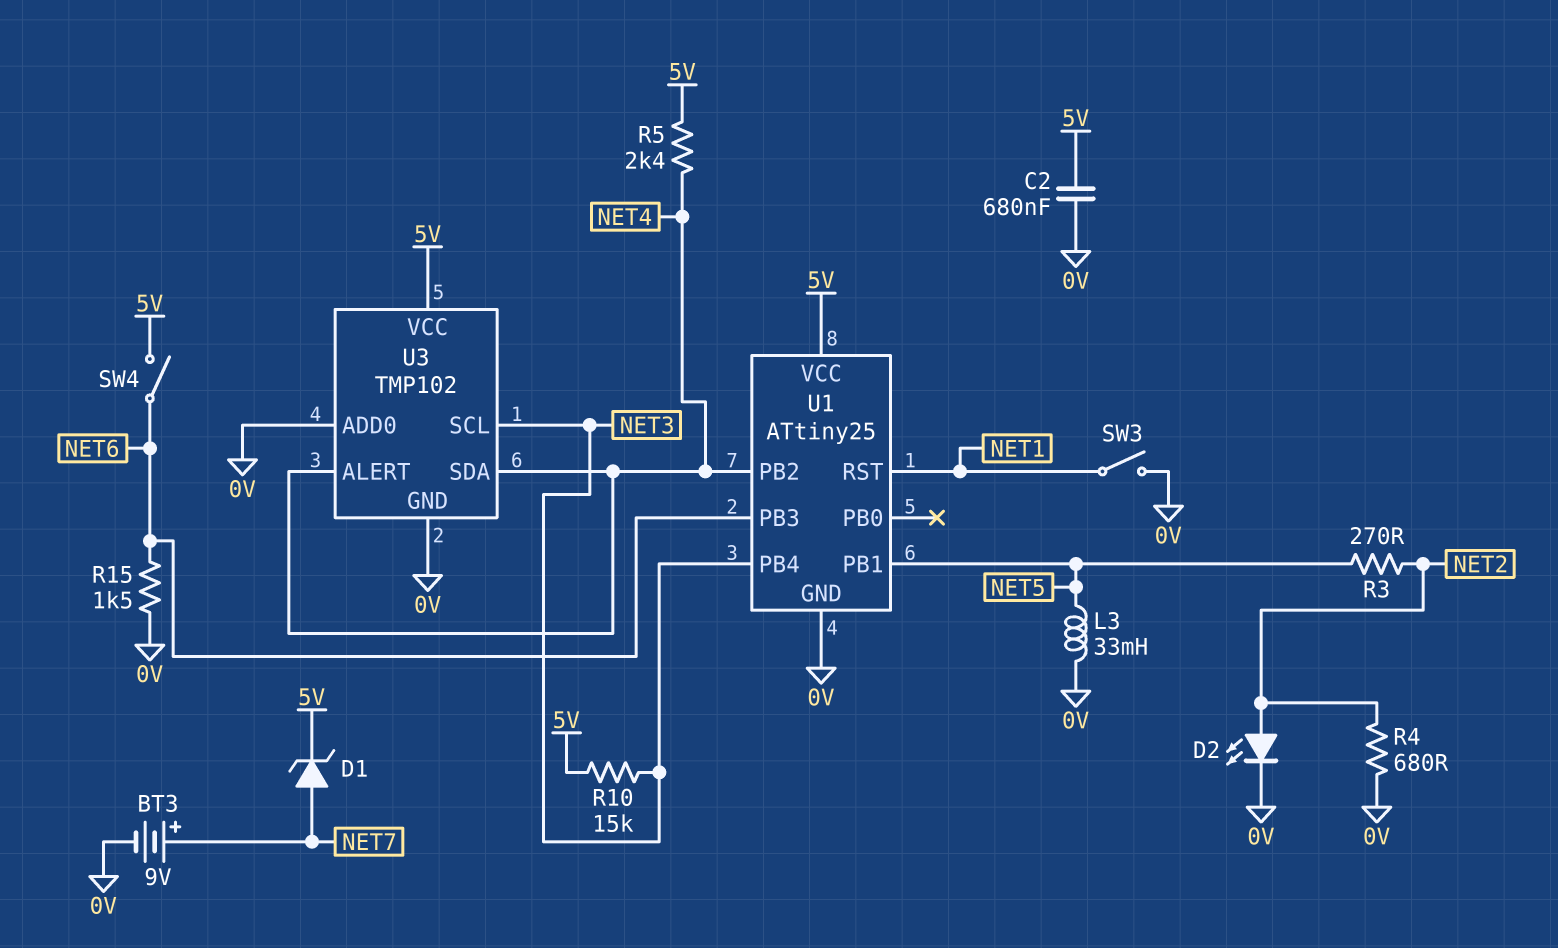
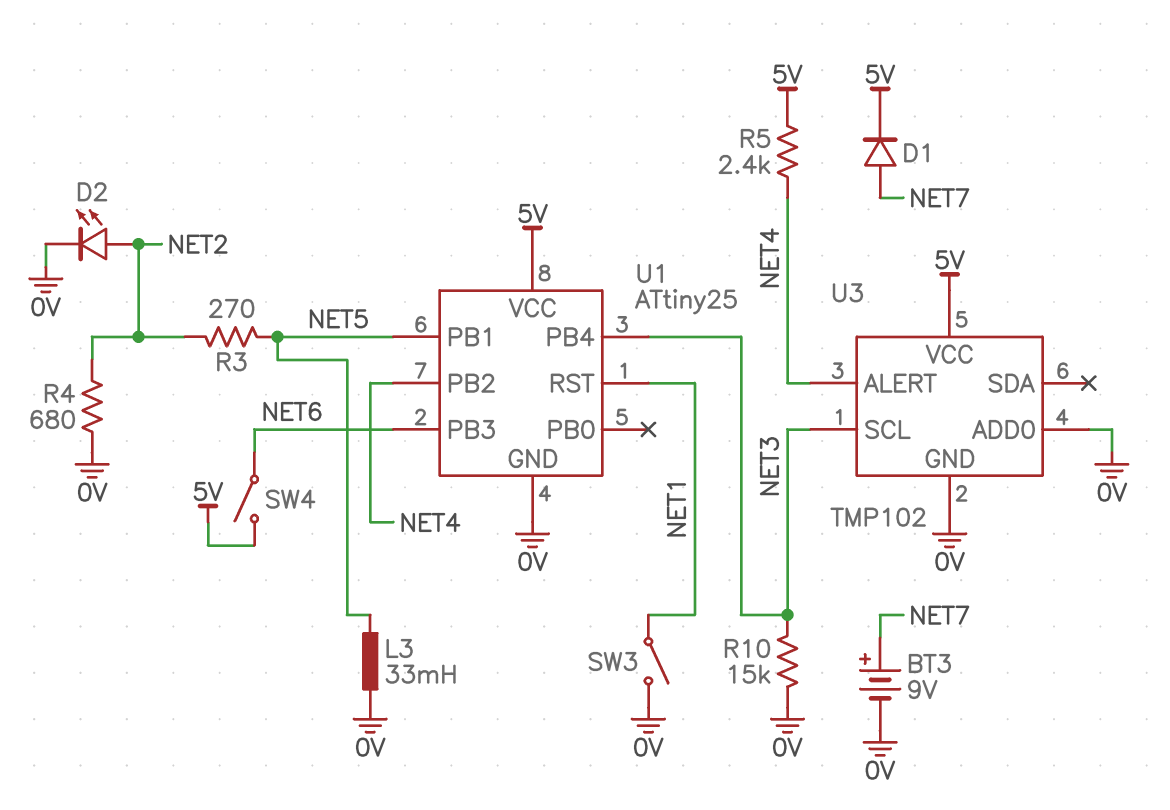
C2: 680nF (0V, 5V) -> none
D1: zener (A NET7, K 5V) -> diode (A NET7, K 5V)
R10: 15k (5V, NET3) -> 15k (0V, NET3)
R15: 1.5k (0V, NET6) -> none
U3 pin SDA: NET4 -> none

